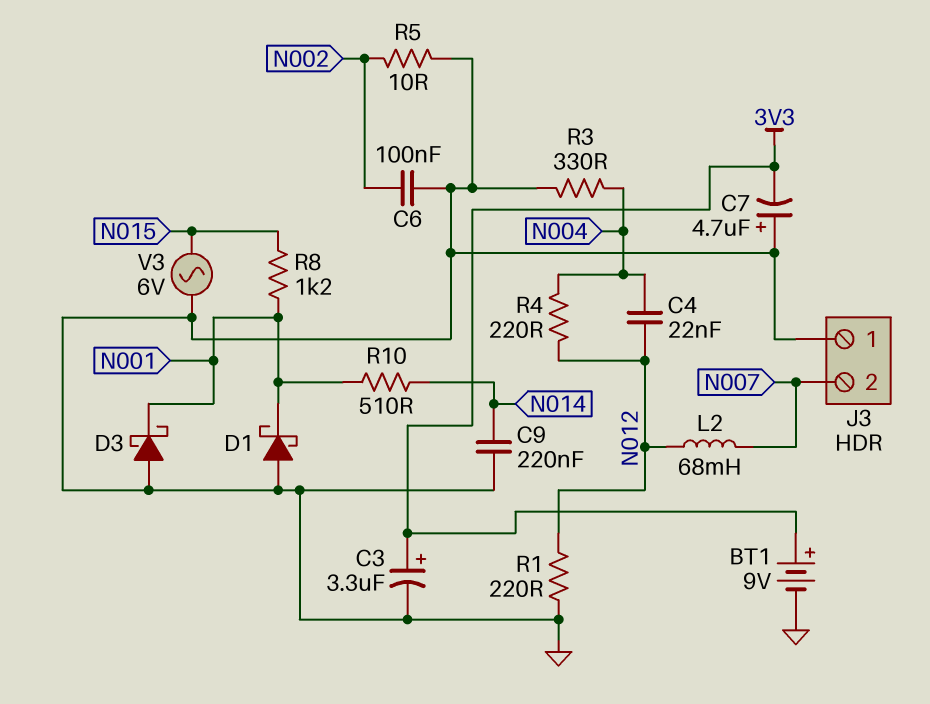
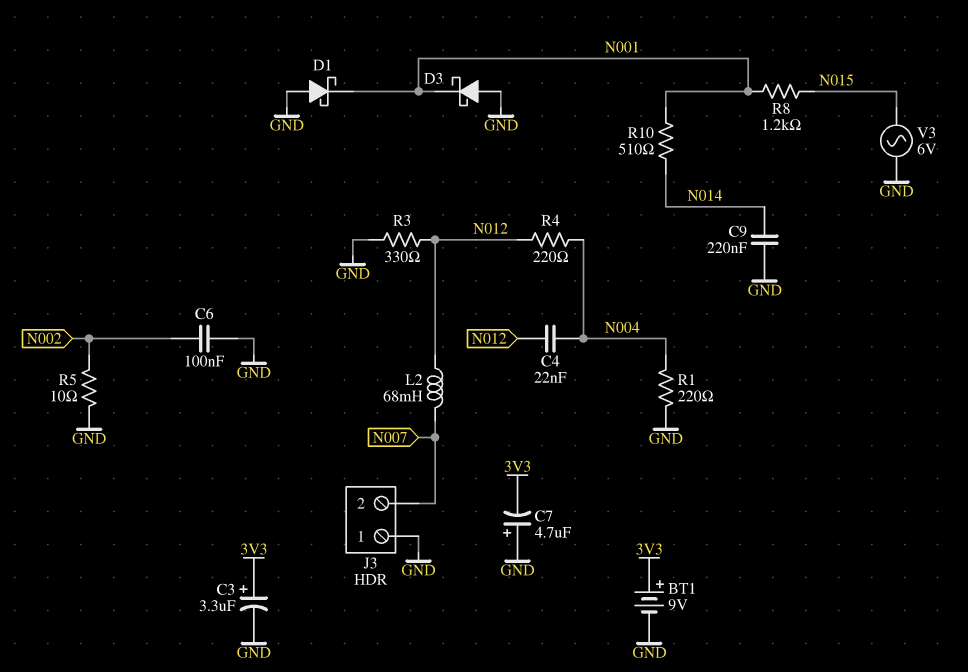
R1: 220 (GND, N012) -> 220 (GND, N004)
R3: 330 (GND, N004) -> 330 (GND, N012)

